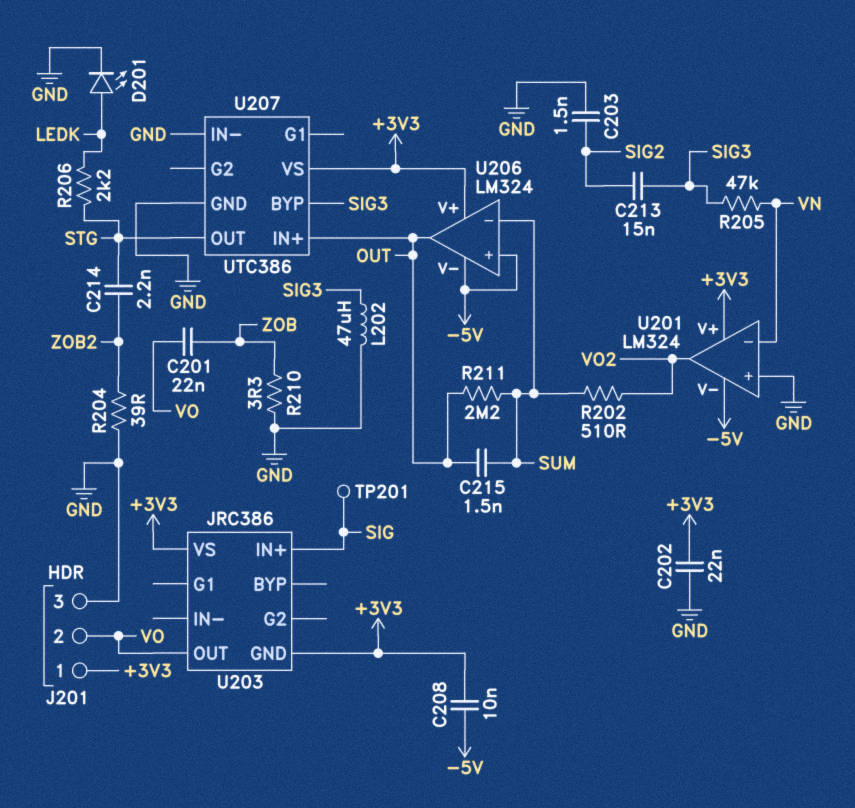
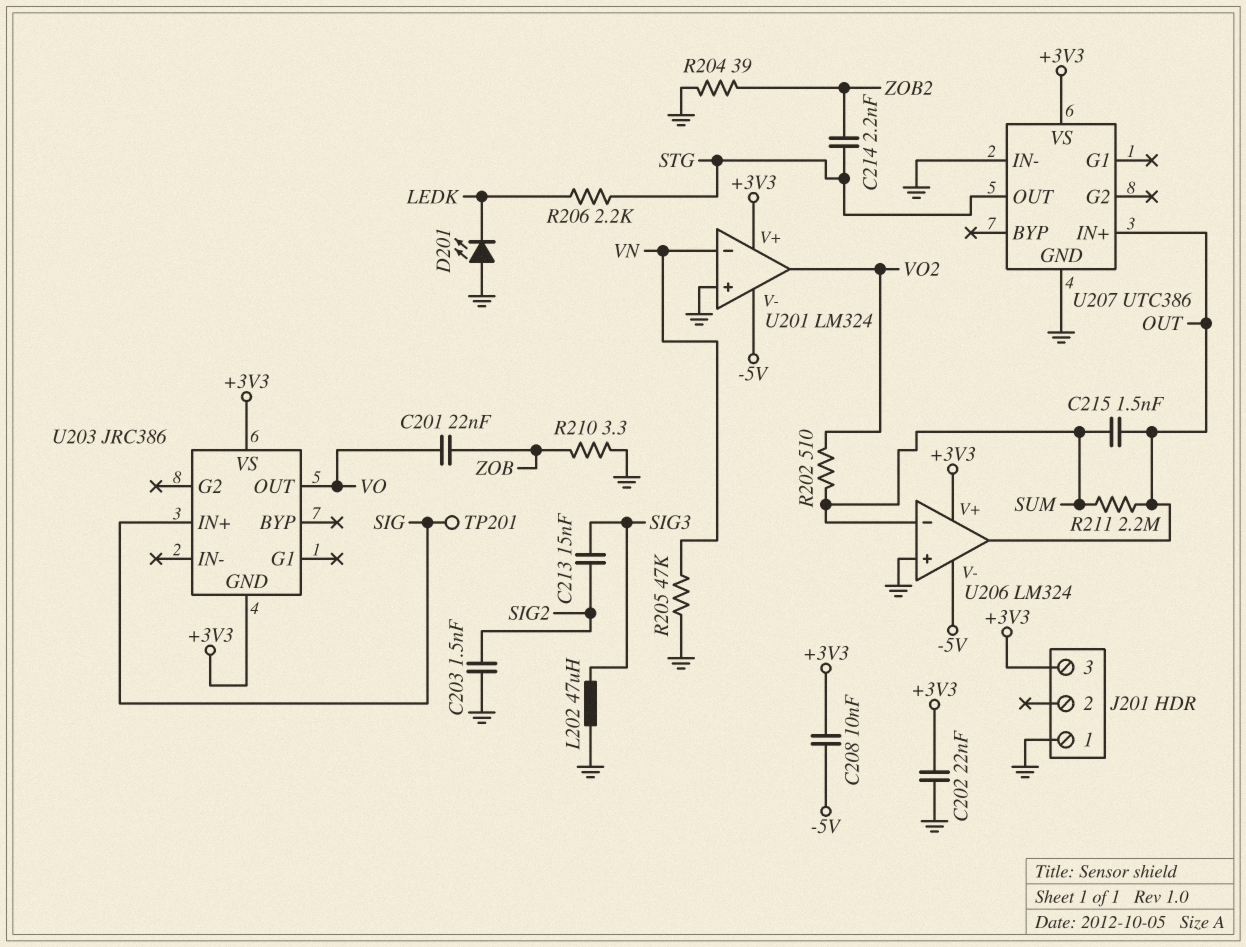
D201: LED (A LEDK, K GND) -> LED (A GND, K LEDK)
J201 pin 1: +3V3 -> GND
J201 pin 2: VO -> none
J201 pin 3: GND -> +3V3
R205: 47k (SIG3, VN) -> 47k (GND, VN)
U206 pin in+: -5V -> GND
U207 pin BYP: SIG3 -> none

